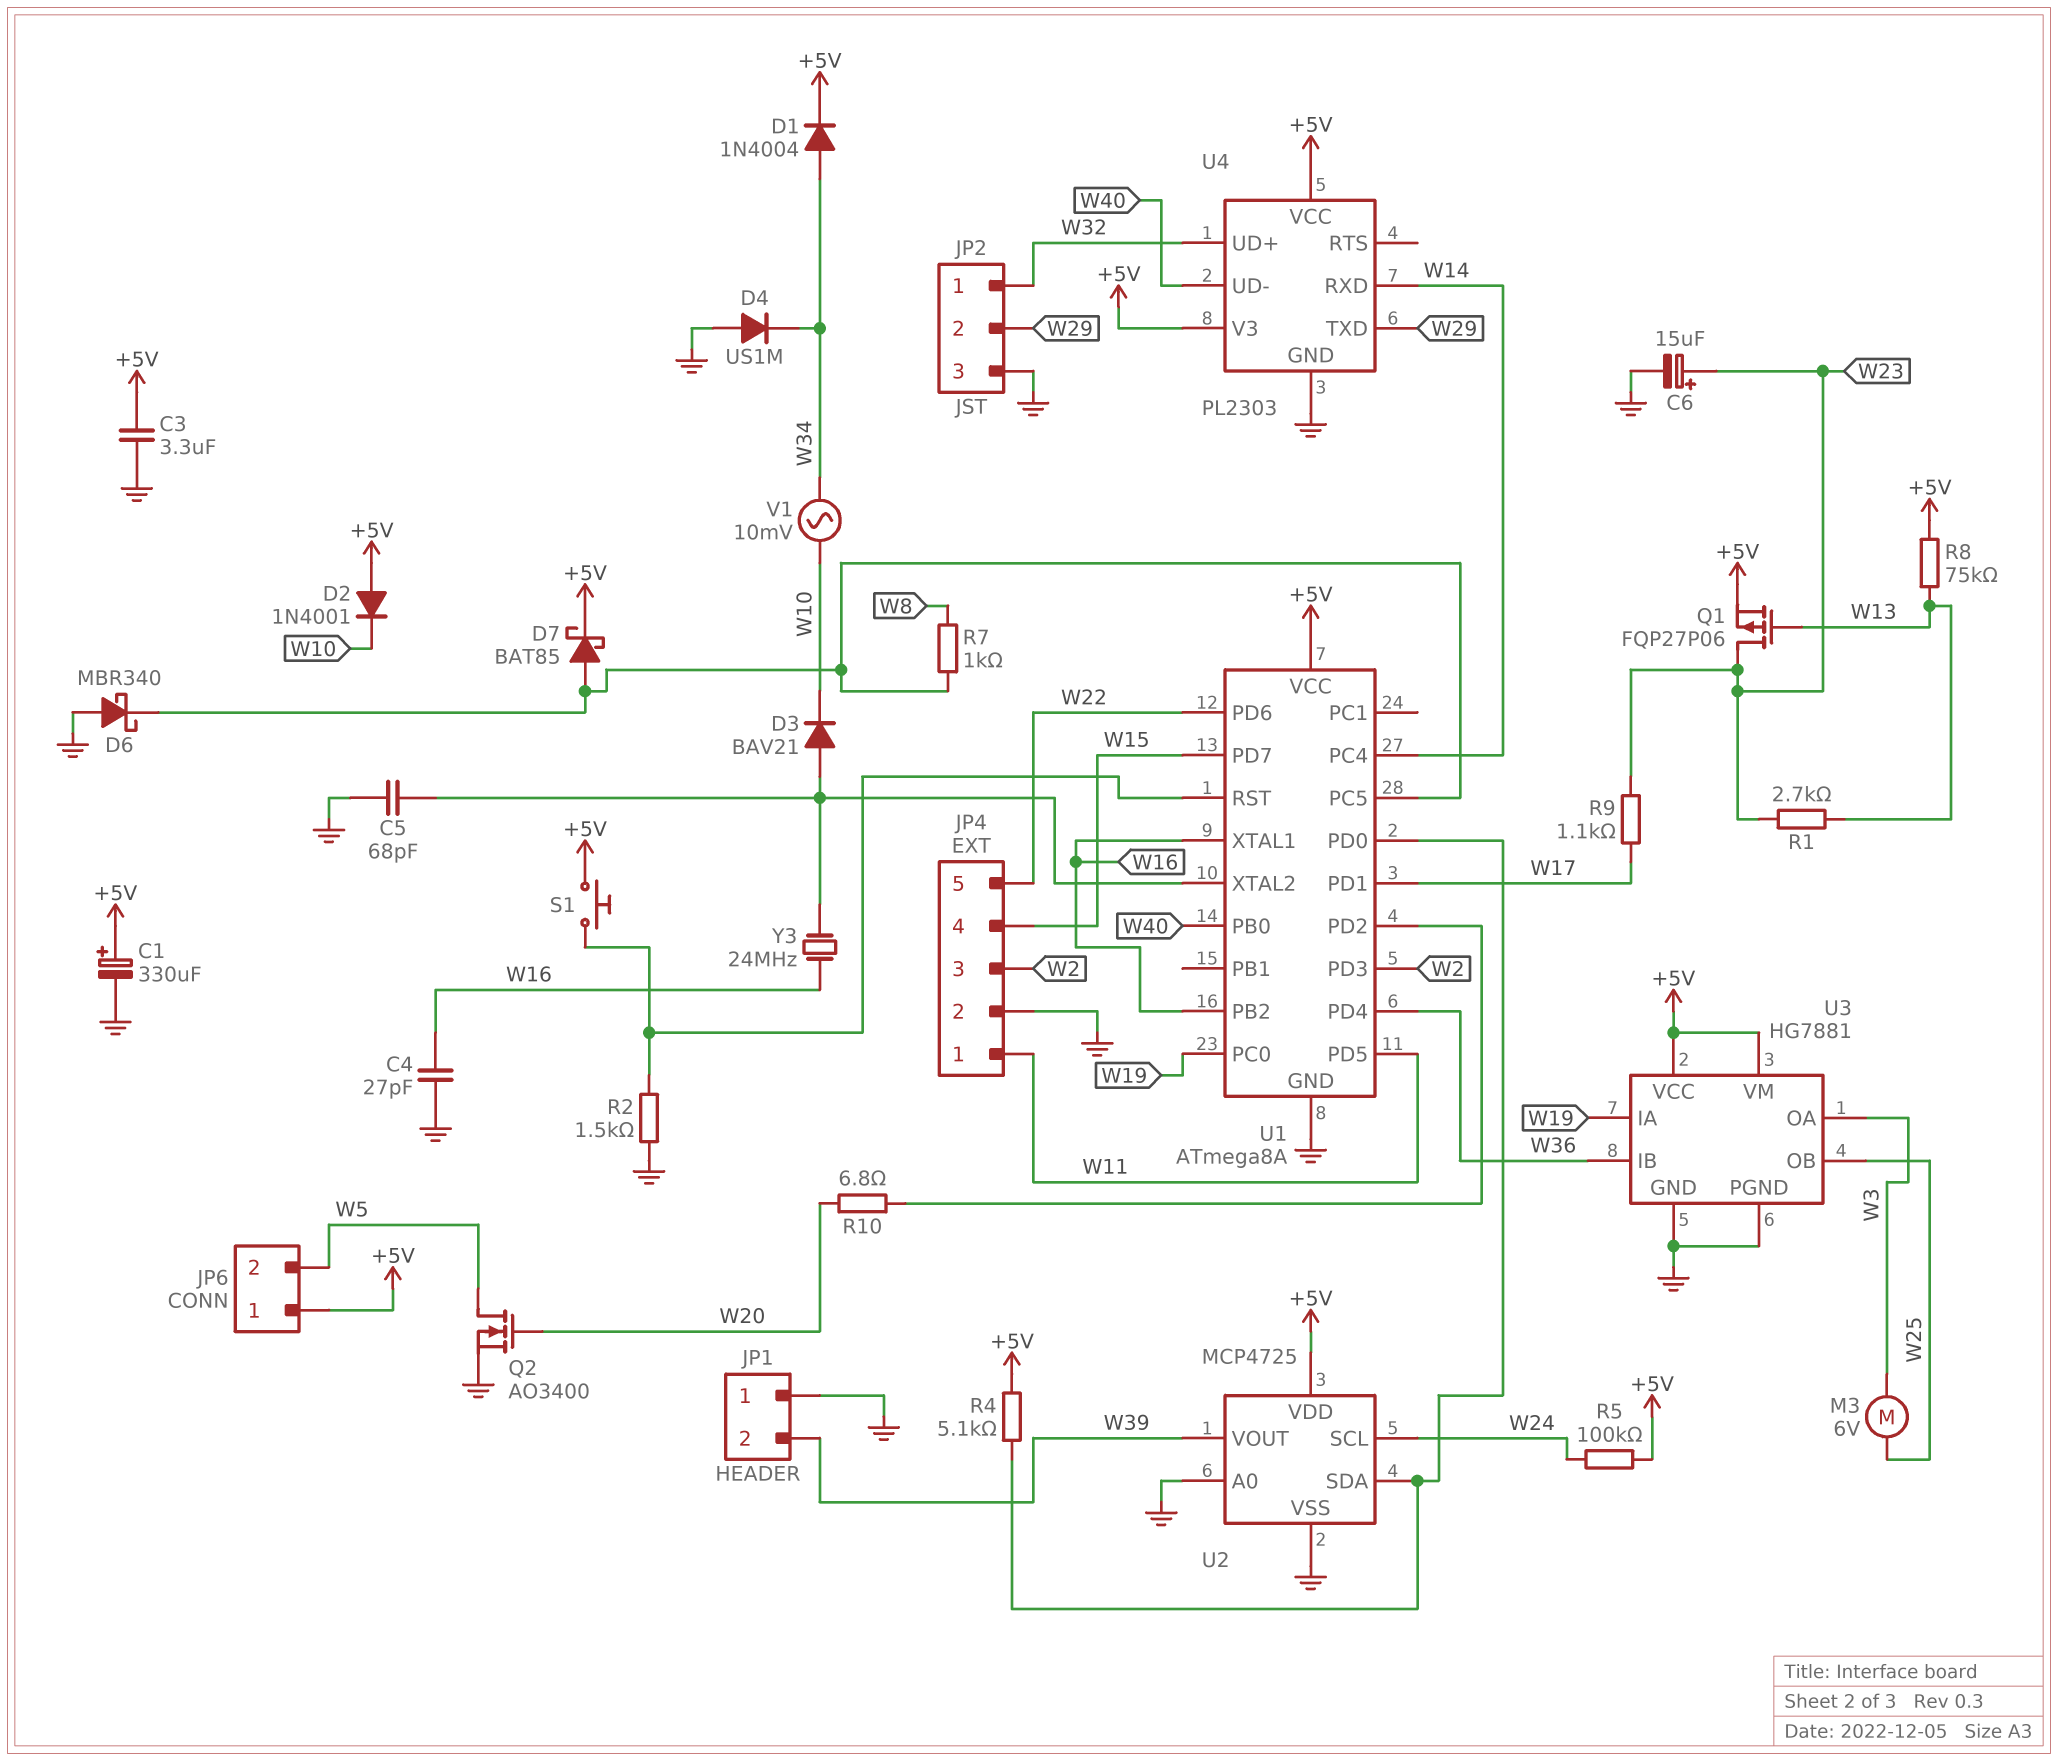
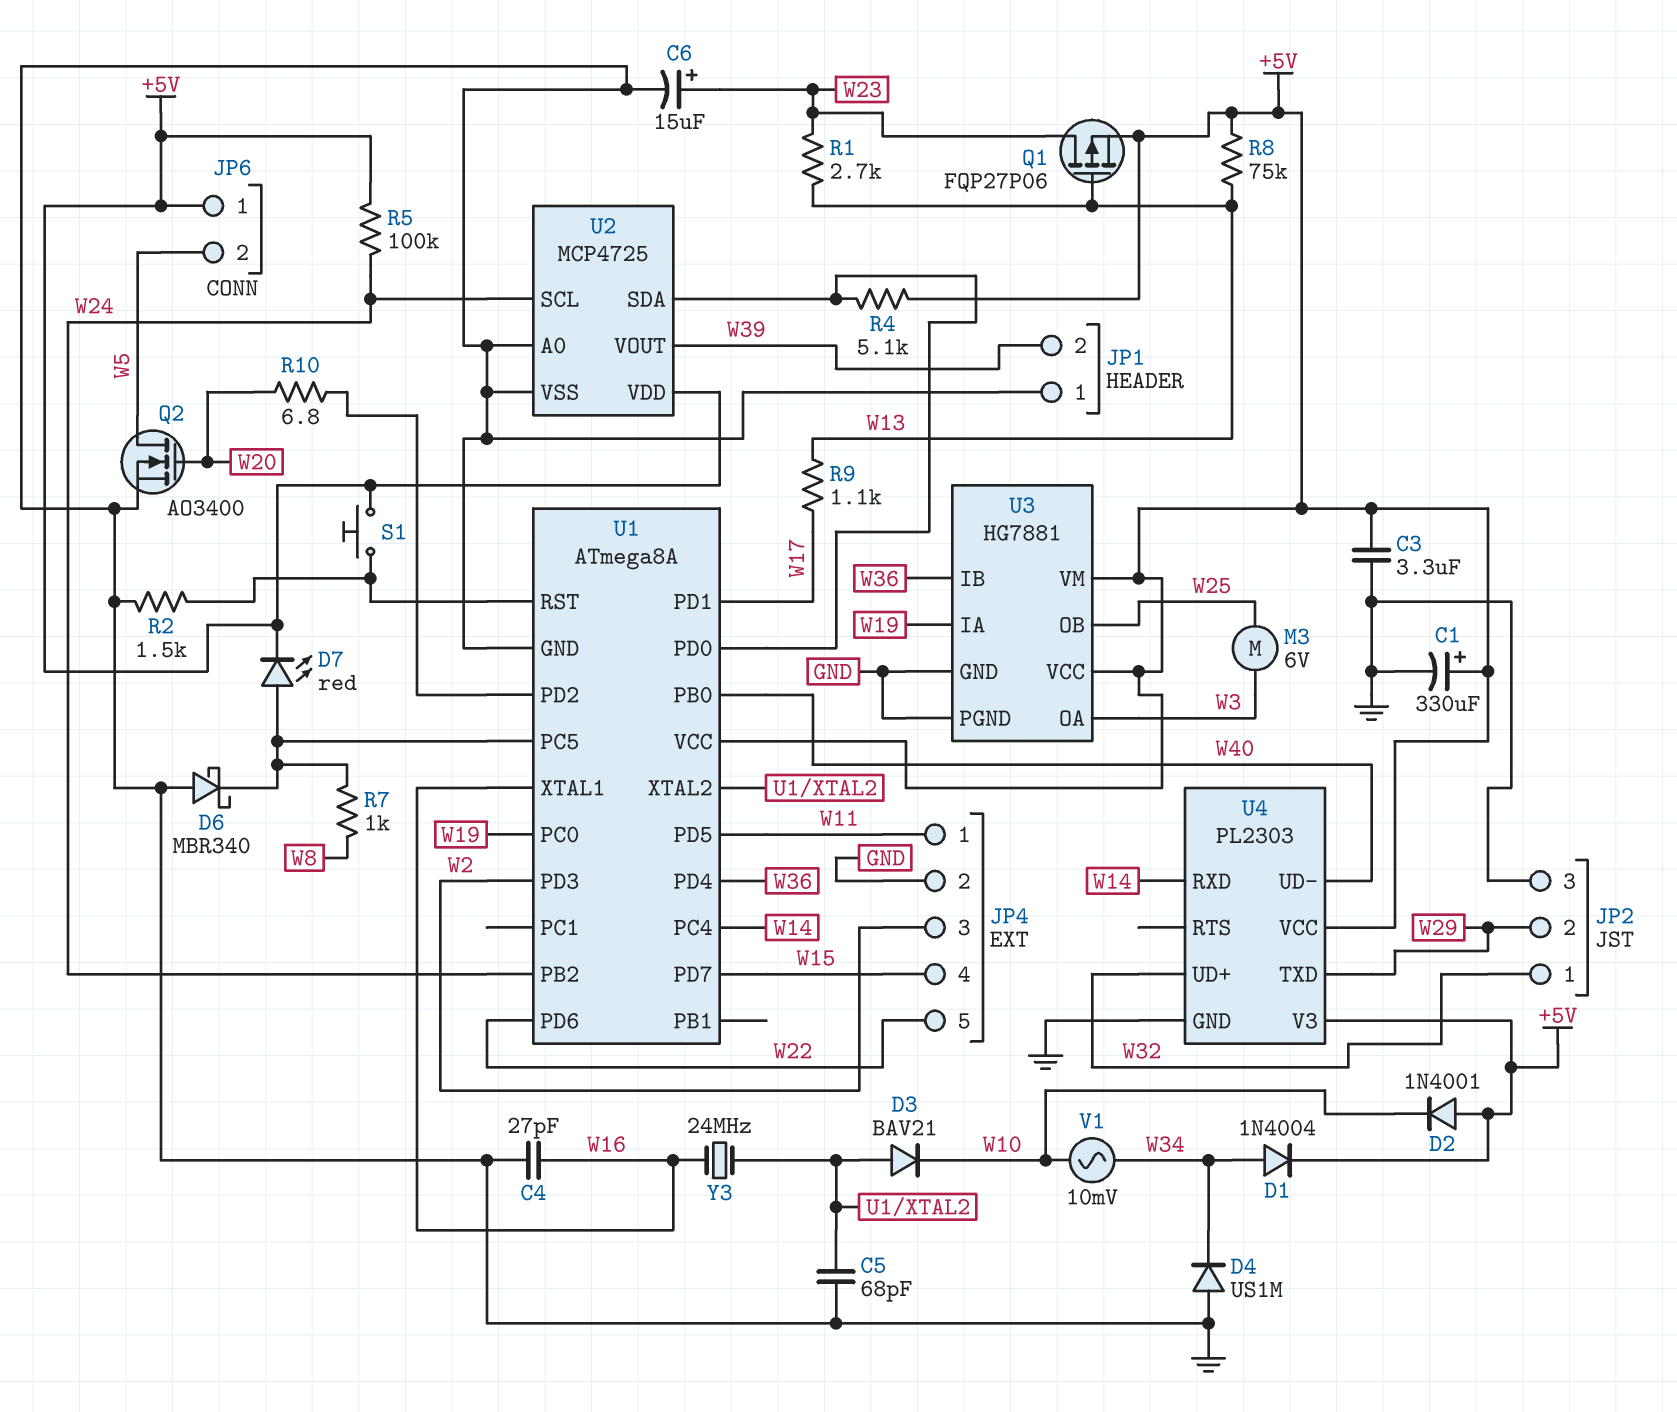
D7: schottky BAT85 (A U1/PC5, K +5V) -> LED red (A U1/PC5, K +5V)
R9: 1.1k (W17, W23) -> 1.1k (W13, W17)
U1 pin PB2: W16 -> W24

